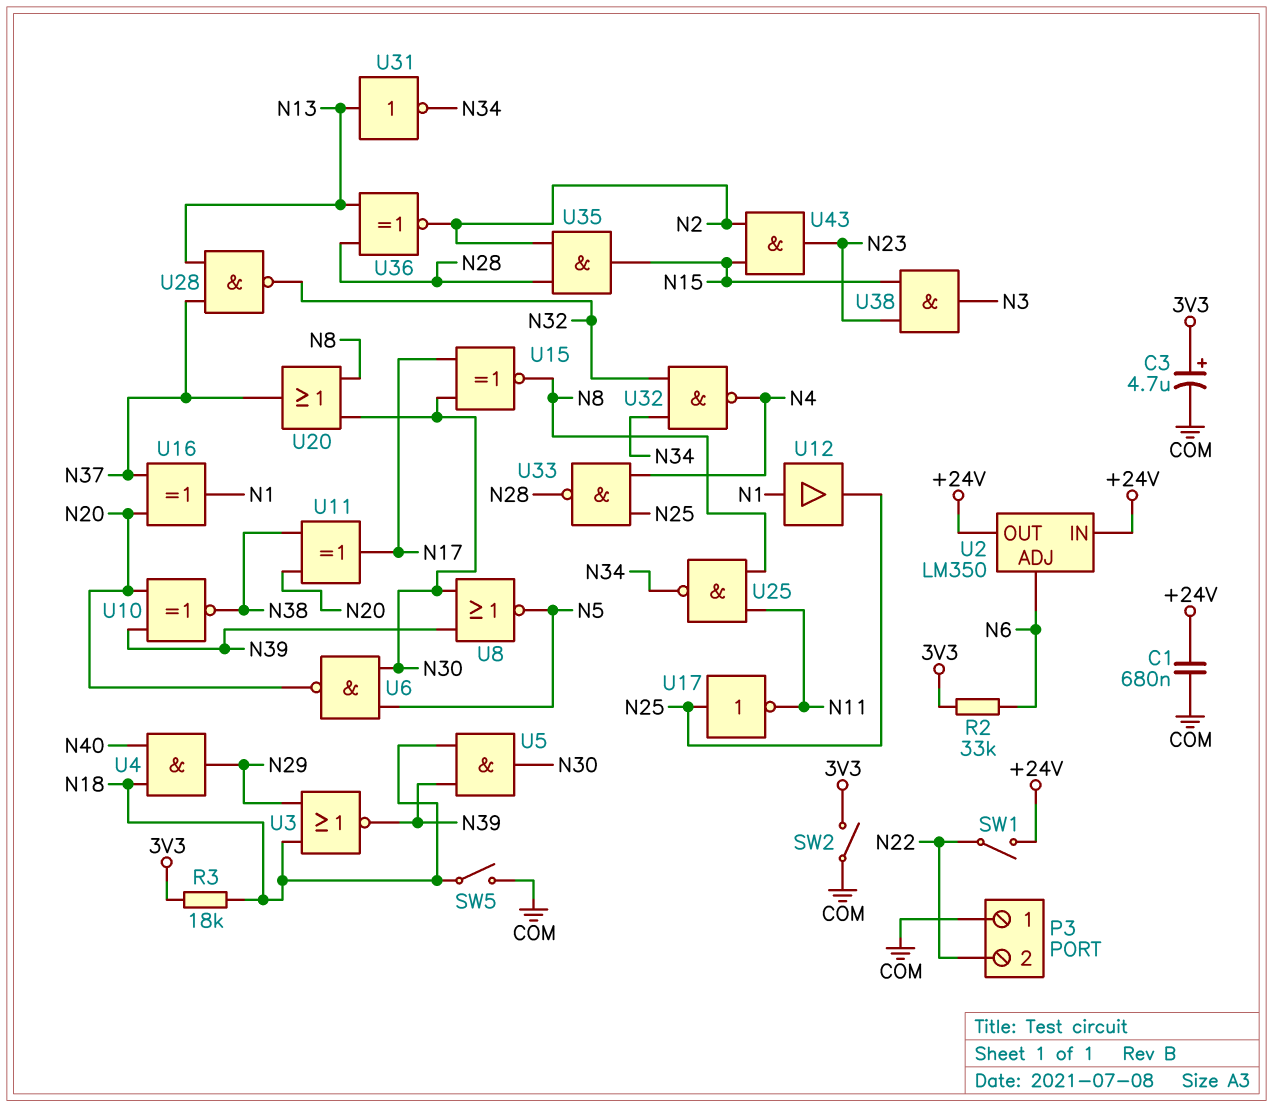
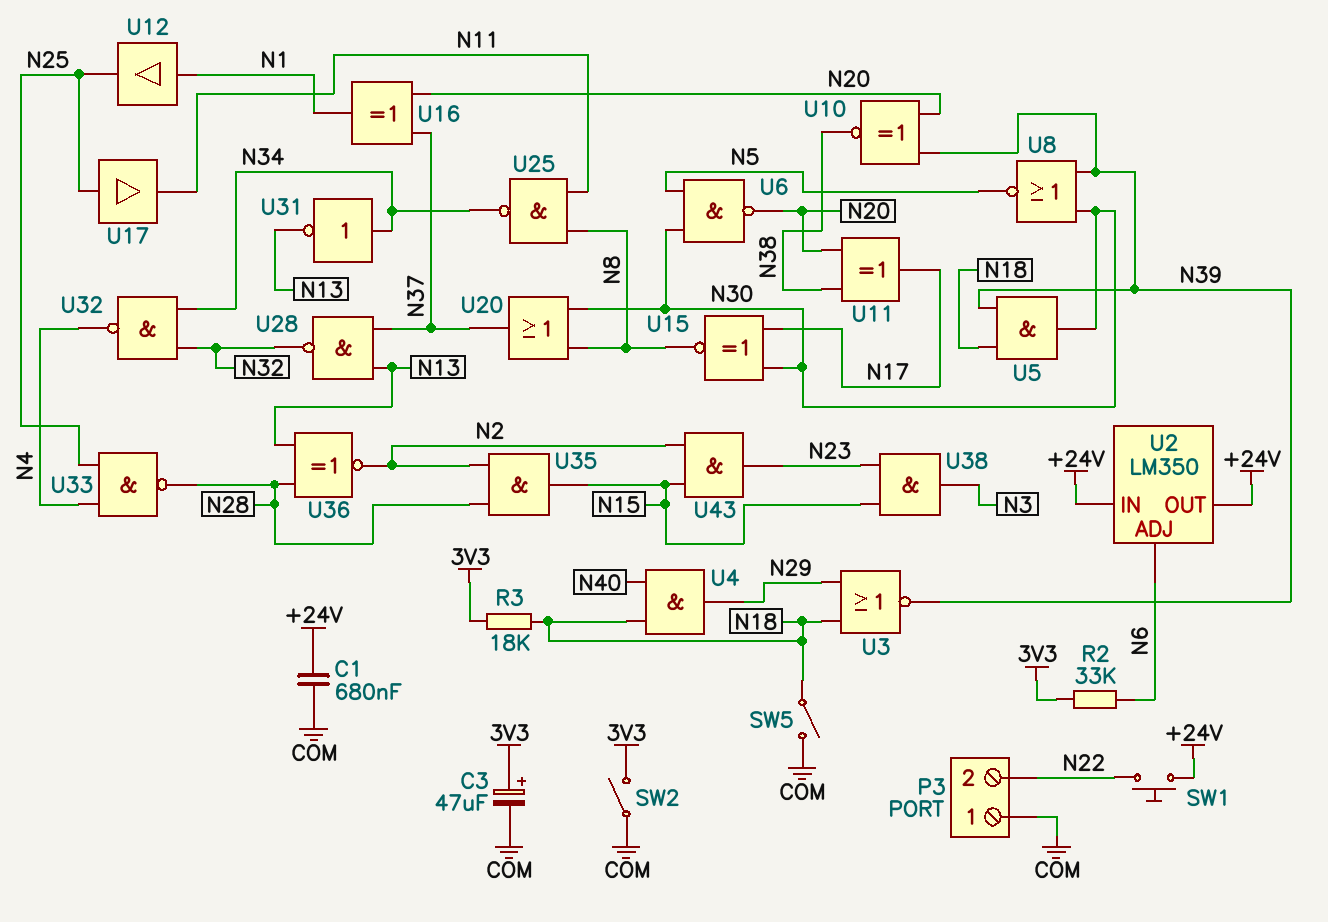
C3: 4.7uF (plus 3V3, minus COM) -> 47uF (plus 3V3, minus COM)
SW1: switch (+24V, N22) -> button (+24V, N22)
U17: NOT (in N25, out N11) -> buffer (in N25, out N11)
U31: NOT (in N13, out N34) -> NOT (in N34, out N13)

